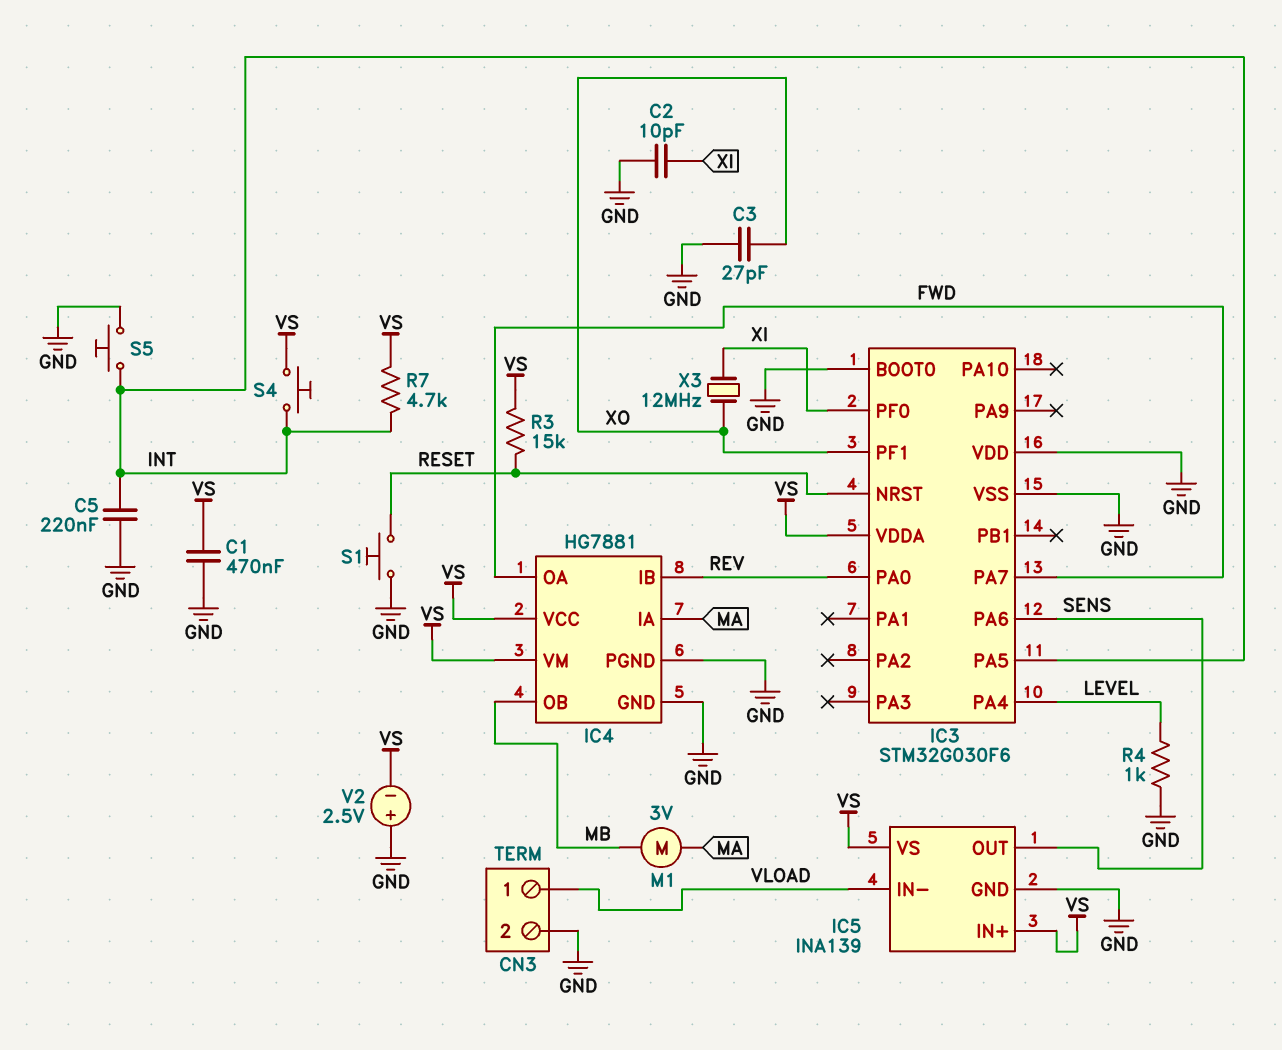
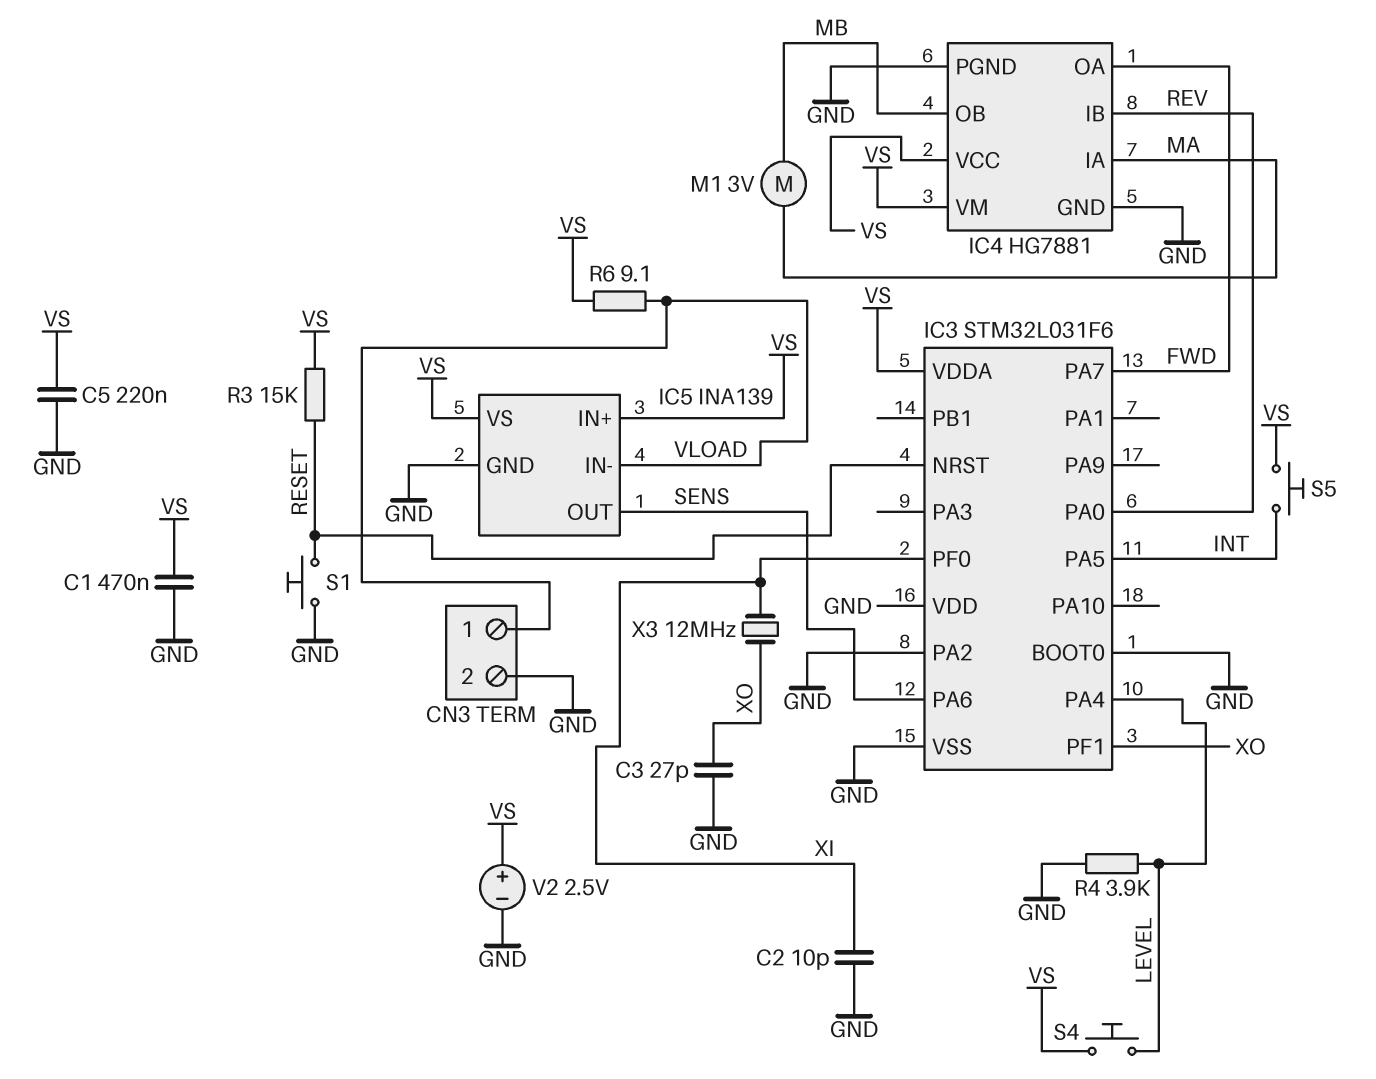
C5: 220nF (GND, INT) -> 220nF (GND, VS)
IC3: STM32G030F6 -> STM32L031F6
IC3 pin PA2: none -> GND
R4: 1k (GND, LEVEL) -> 3.9k (GND, LEVEL)
R6: none -> 9.1 (VLOAD, VS)
R7: 4.7k (INT, VS) -> none
S4: button (INT, VS) -> button (LEVEL, VS)
S5: button (GND, INT) -> button (INT, VS)
V2: 2.5V (plus GND, minus VS) -> 2.5V (plus VS, minus GND)

